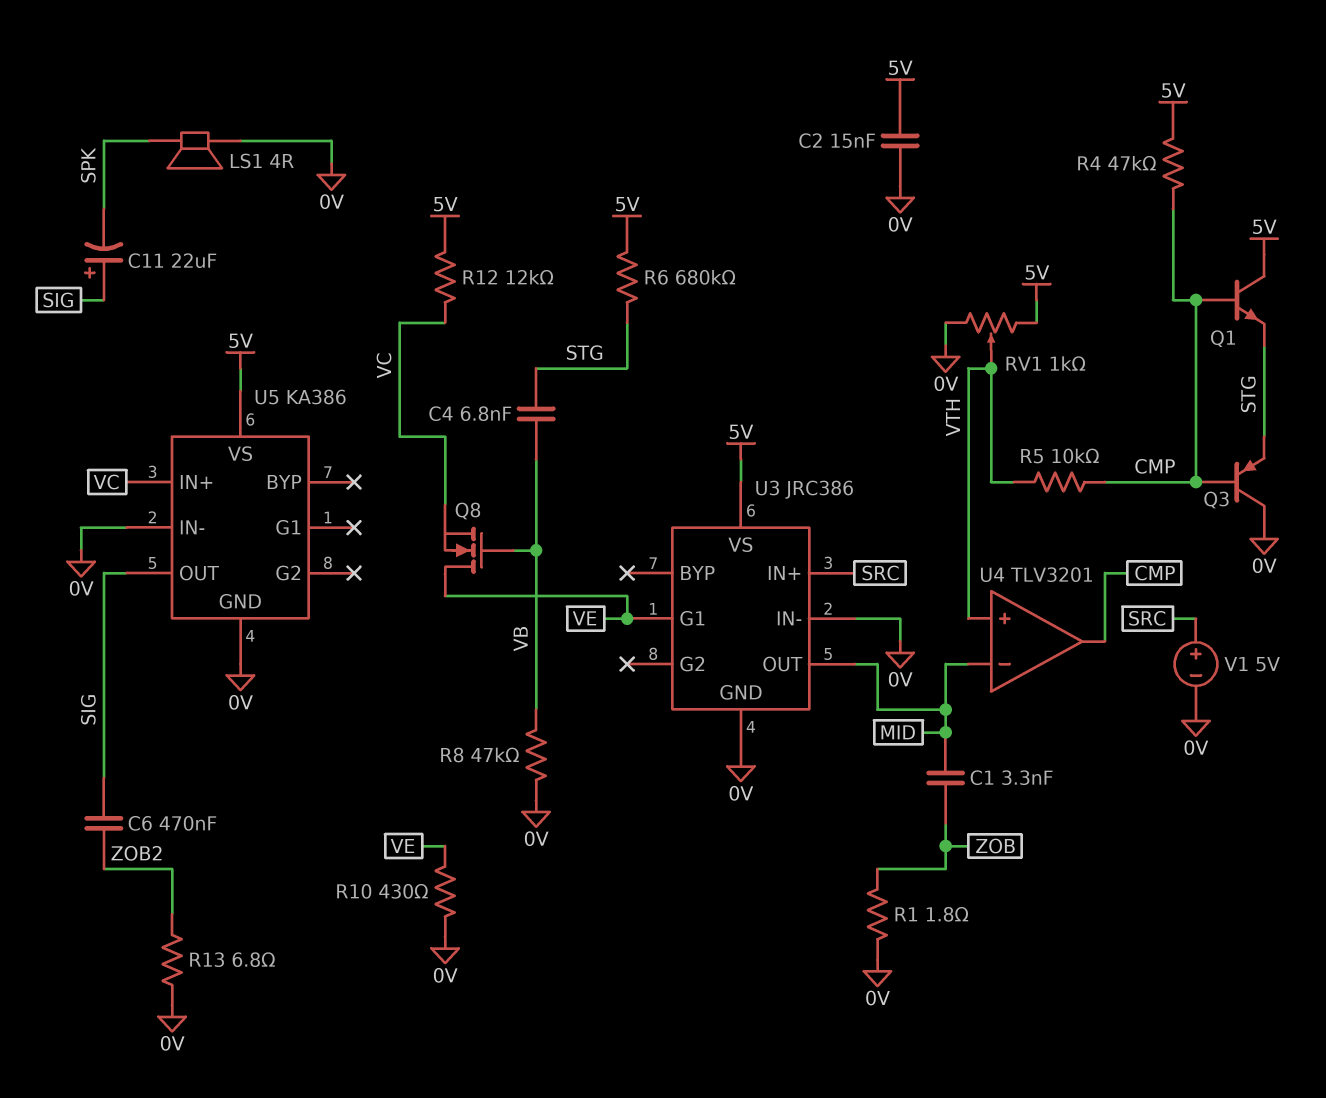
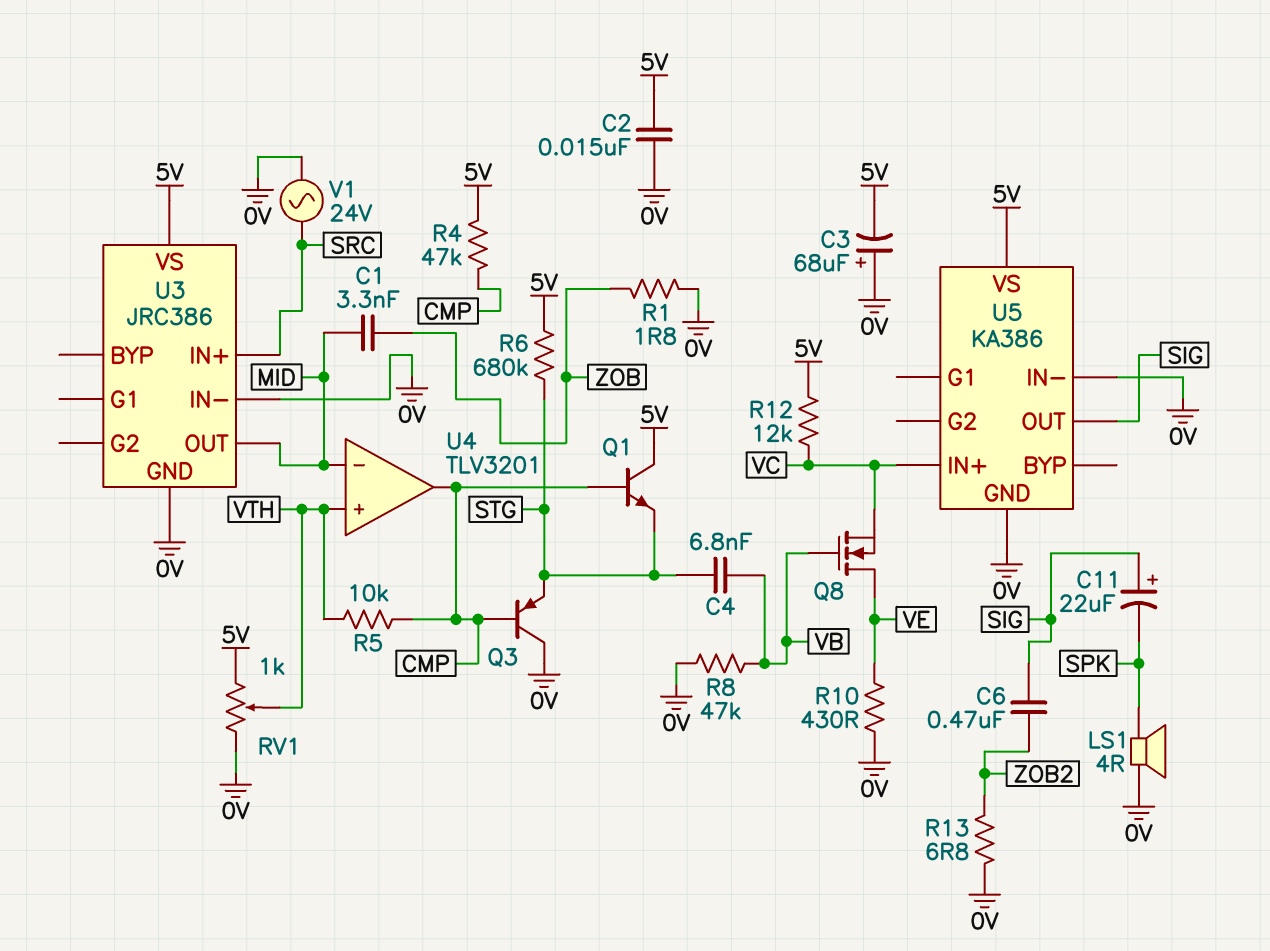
C3: none -> 68uF (plus 0V, minus 5V)
U3 pin G1: VE -> none
V1: 5V (plus SRC, minus 0V) -> AC 24V (0V, SRC)

